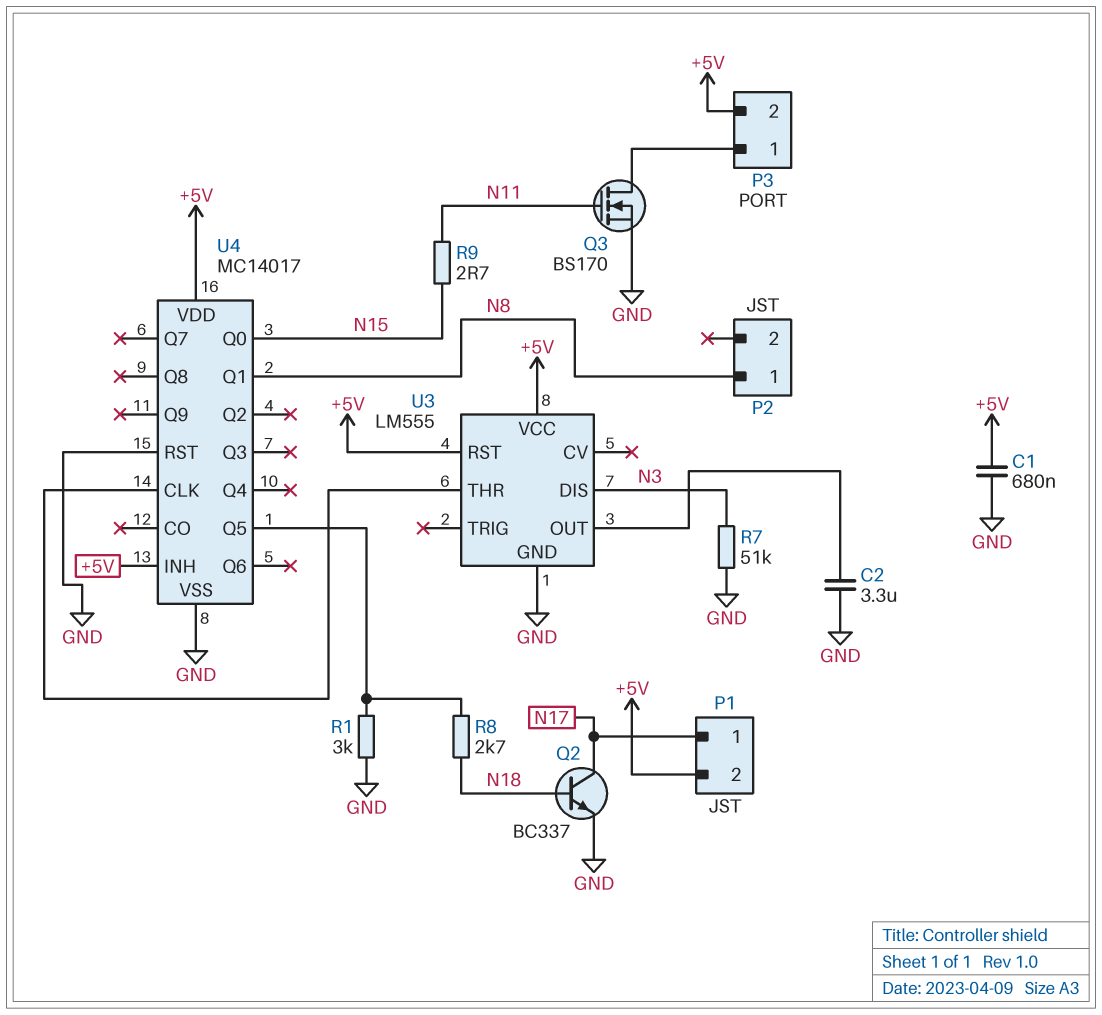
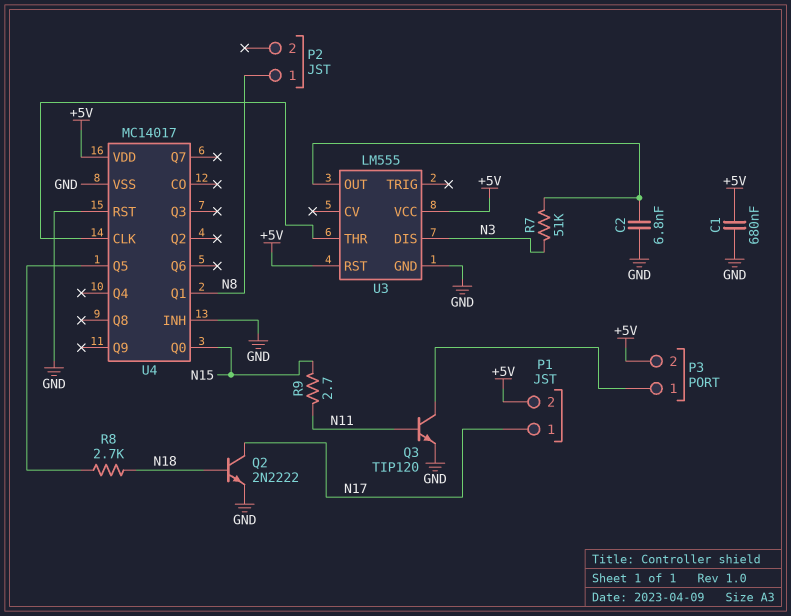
C2: 3.3uF (GND, U3/OUT) -> 6.8nF (GND, U3/OUT)
Q2: NPN BC337 (B N18, C N17, E GND) -> NPN 2N2222 (B N18, C N17, E GND)
Q3: NMOS BS170 (G N11, D P3/1, S GND) -> NPN TIP120 (B N11, C P3/1, E GND)
R1: 3k (GND, U4/Q5) -> none
R7: 51k (GND, N3) -> 51k (N3, U3/OUT)
U4 pin INH: +5V -> GND

